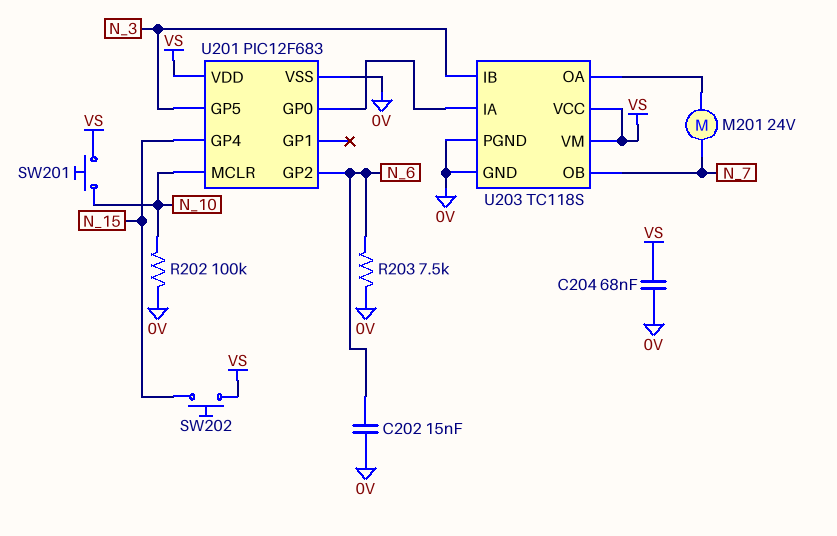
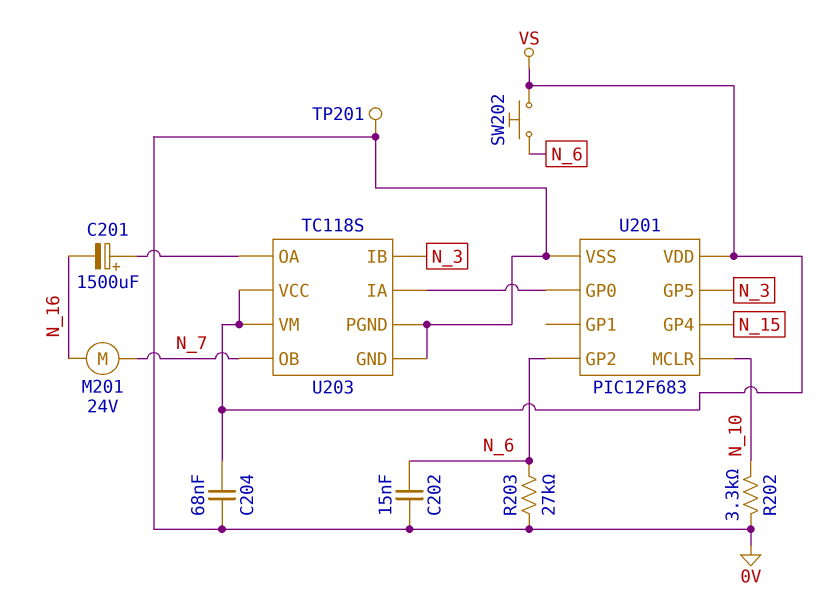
C201: none -> 1500uF (plus U203/OA, minus N_16)
M201: motor 24V (N_7, U203/OA) -> motor 24V (N_7, N_16)
R202: 100k (0V, N_10) -> 3.3k (0V, N_10)
R203: 7.5k (0V, N_6) -> 27k (0V, N_6)
SW201: button (N_10, VS) -> none
SW202: button (N_15, VS) -> button (N_6, VS)
TP201: none -> test point (0V)

